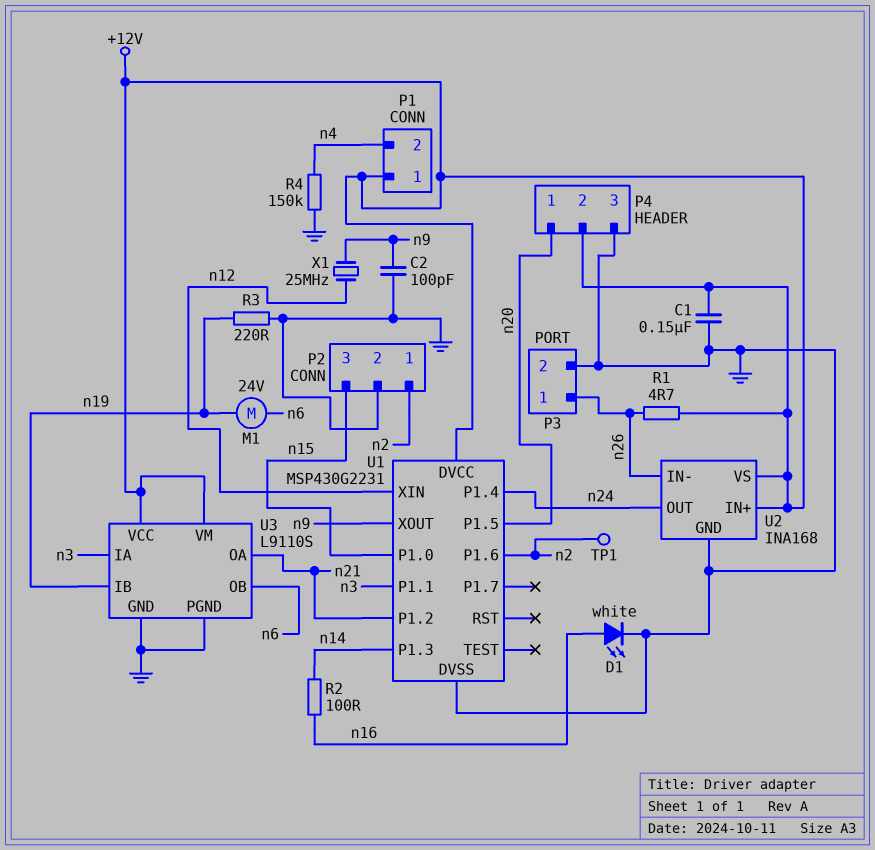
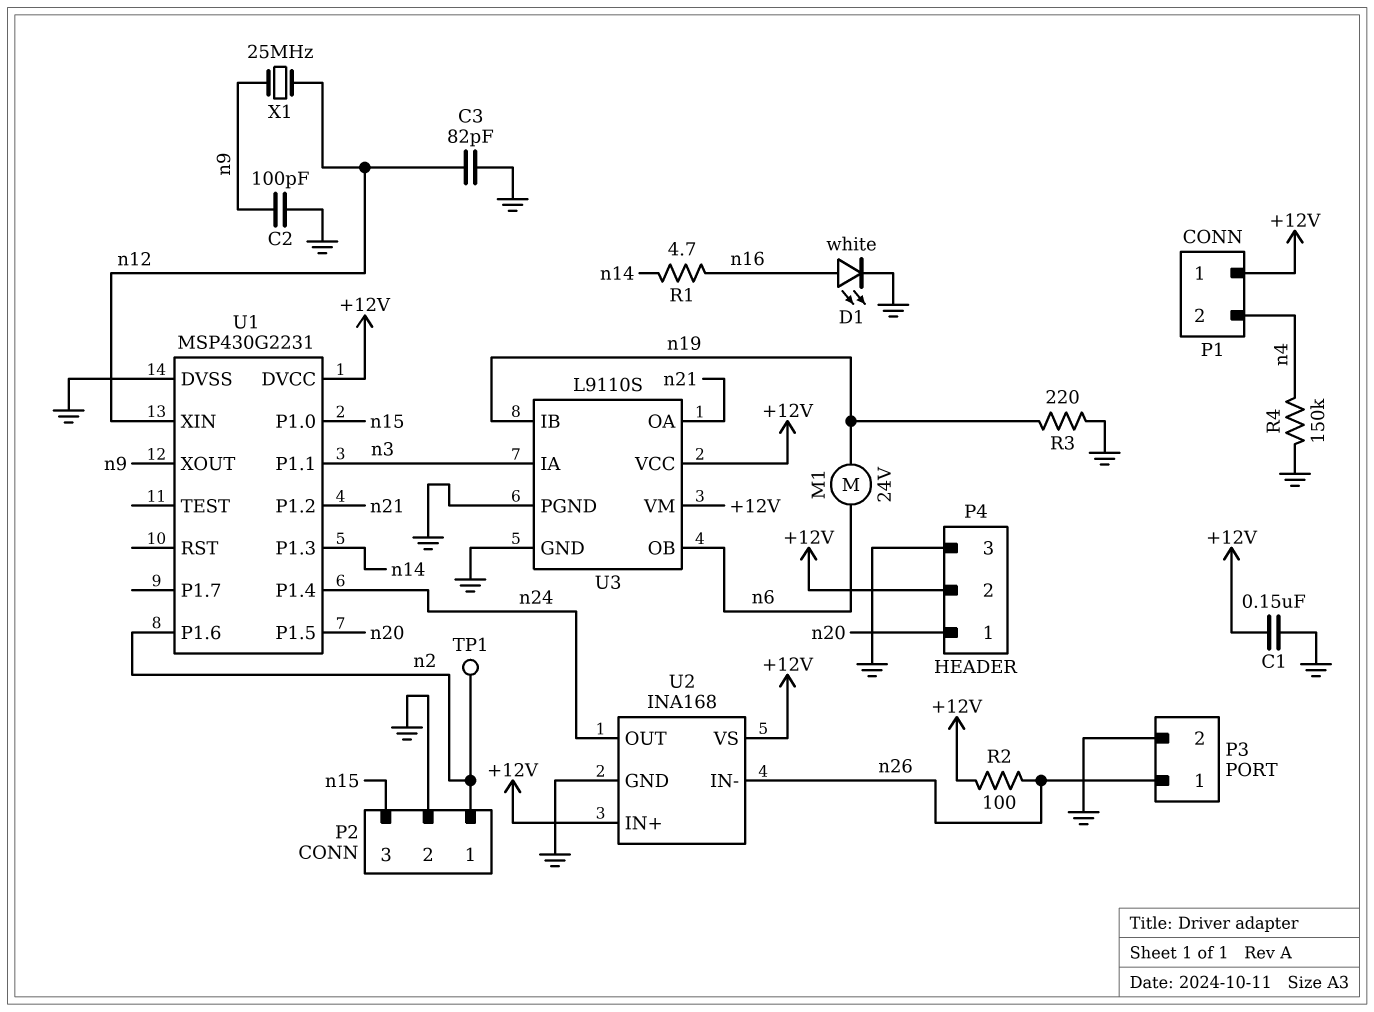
C3: none -> 82pF (GND, n12)
R1: 4.7 (+12V, n26) -> 4.7 (n14, n16)
R2: 100 (n14, n16) -> 100 (+12V, n26)

